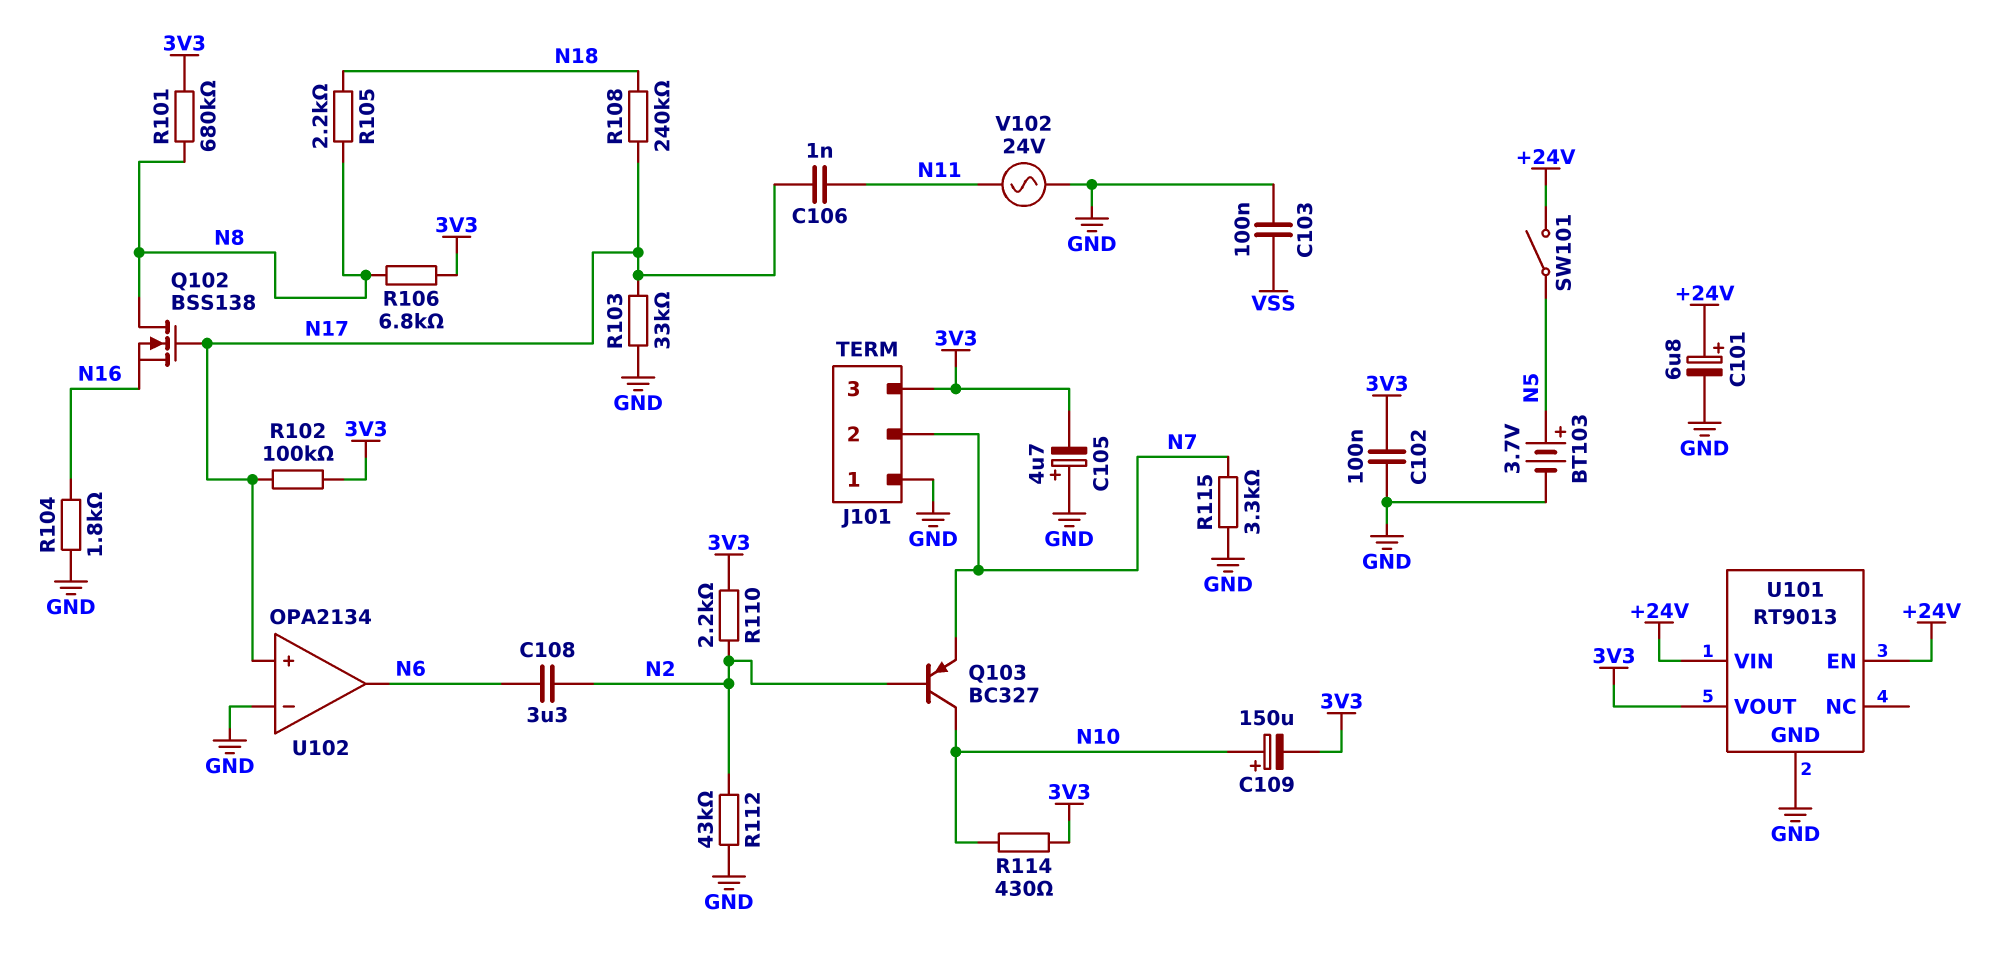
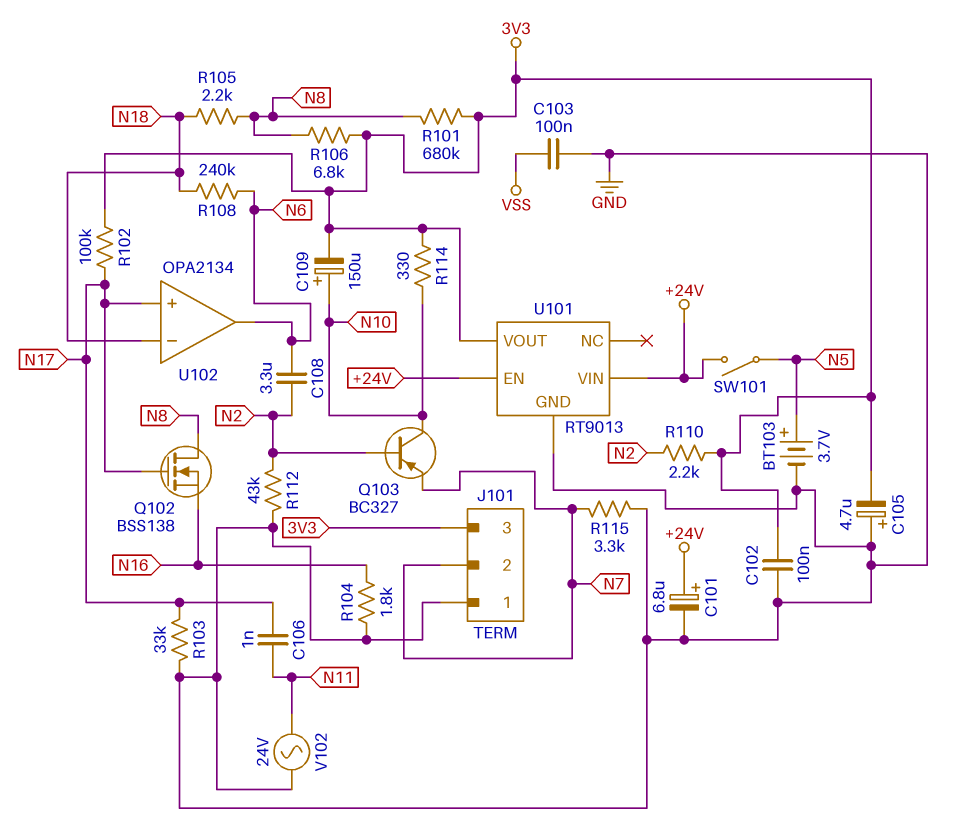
R108: 240k (N17, N18) -> 240k (N6, N18)
R114: 430 (3V3, N10) -> 330 (3V3, N10)
U102 pin in-: GND -> N18

